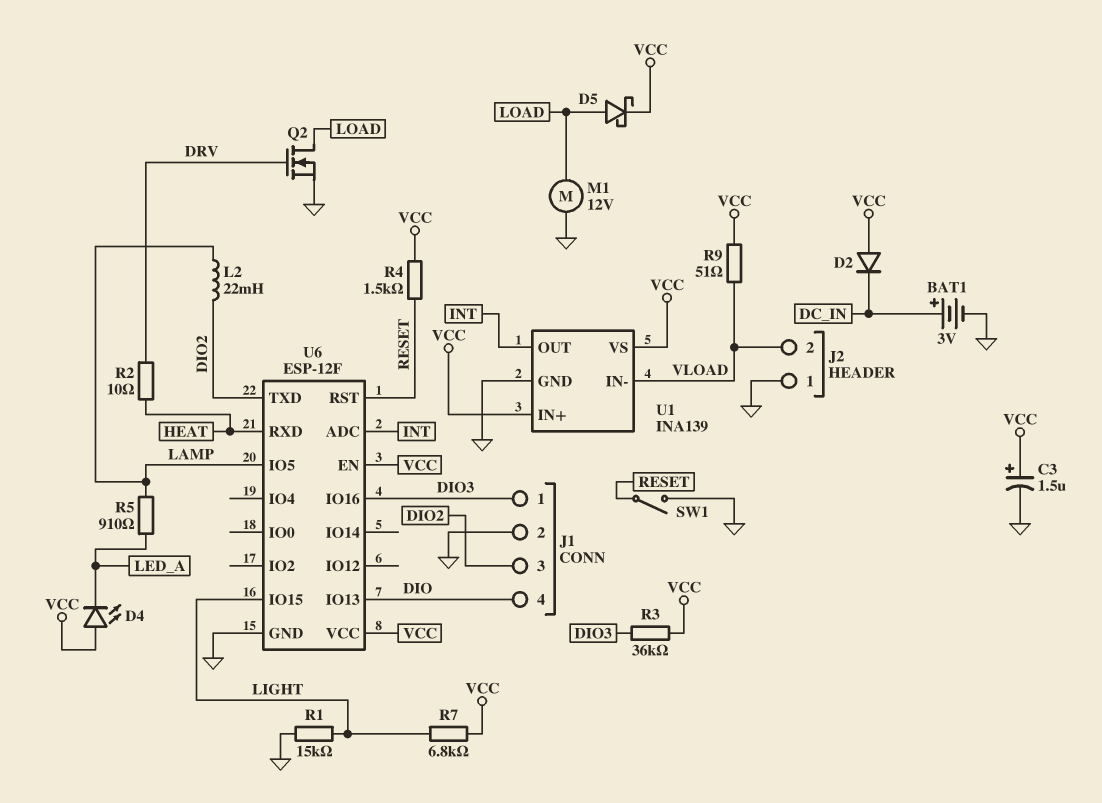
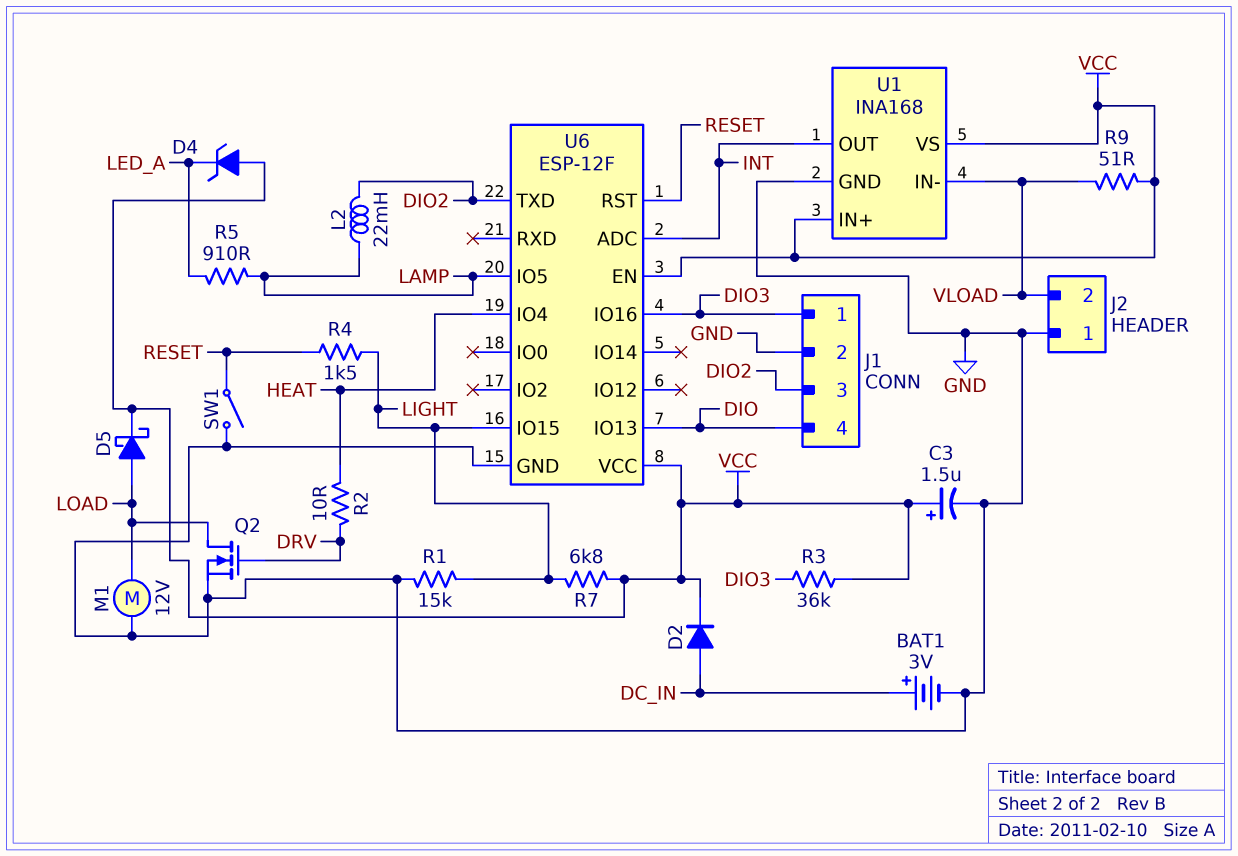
D2: diode (A VCC, K DC_IN) -> diode (A DC_IN, K VCC)
D4: LED (A VCC, K LED_A) -> zener (A VCC, K LED_A)
R4: 1.5k (RESET, VCC) -> 1.5k (LIGHT, RESET)
U1: INA139 -> INA168
U6 pin IO4: none -> HEAT
U6 pin RXD: HEAT -> none

